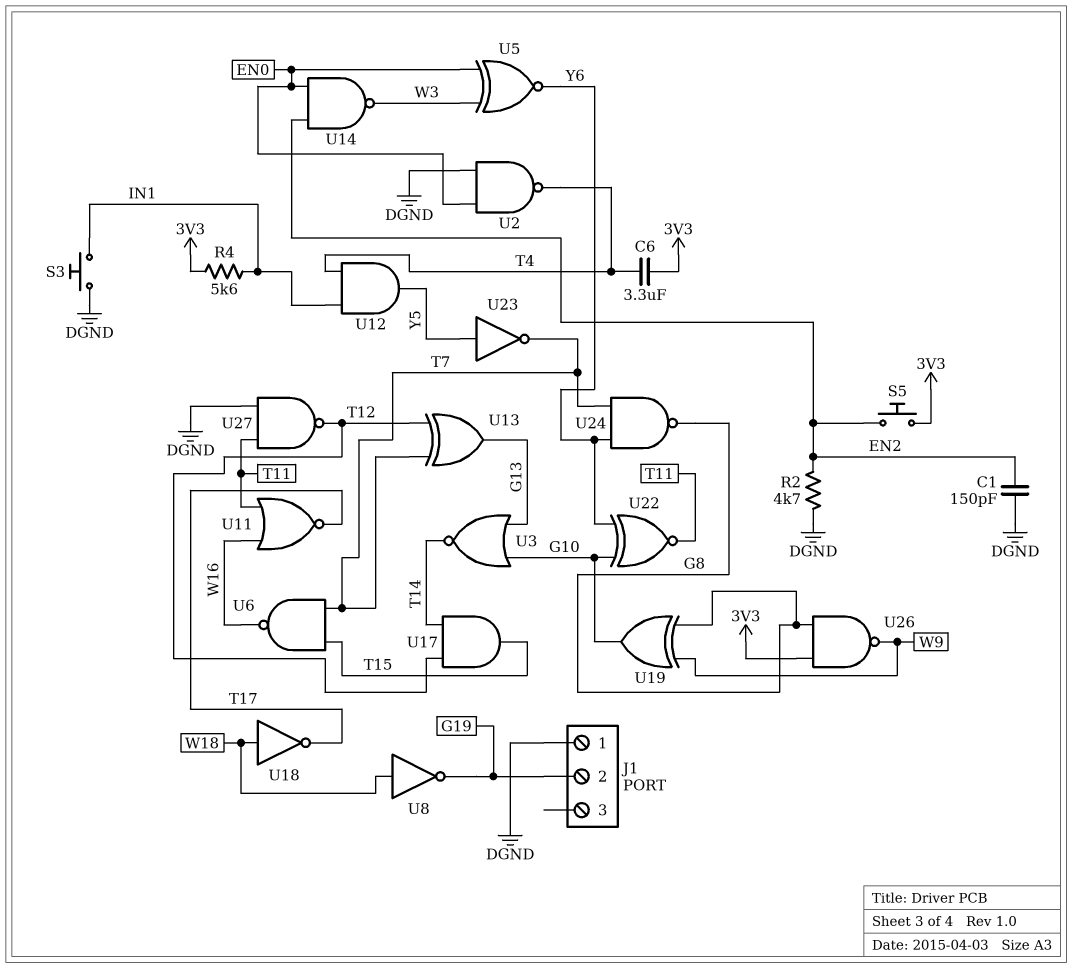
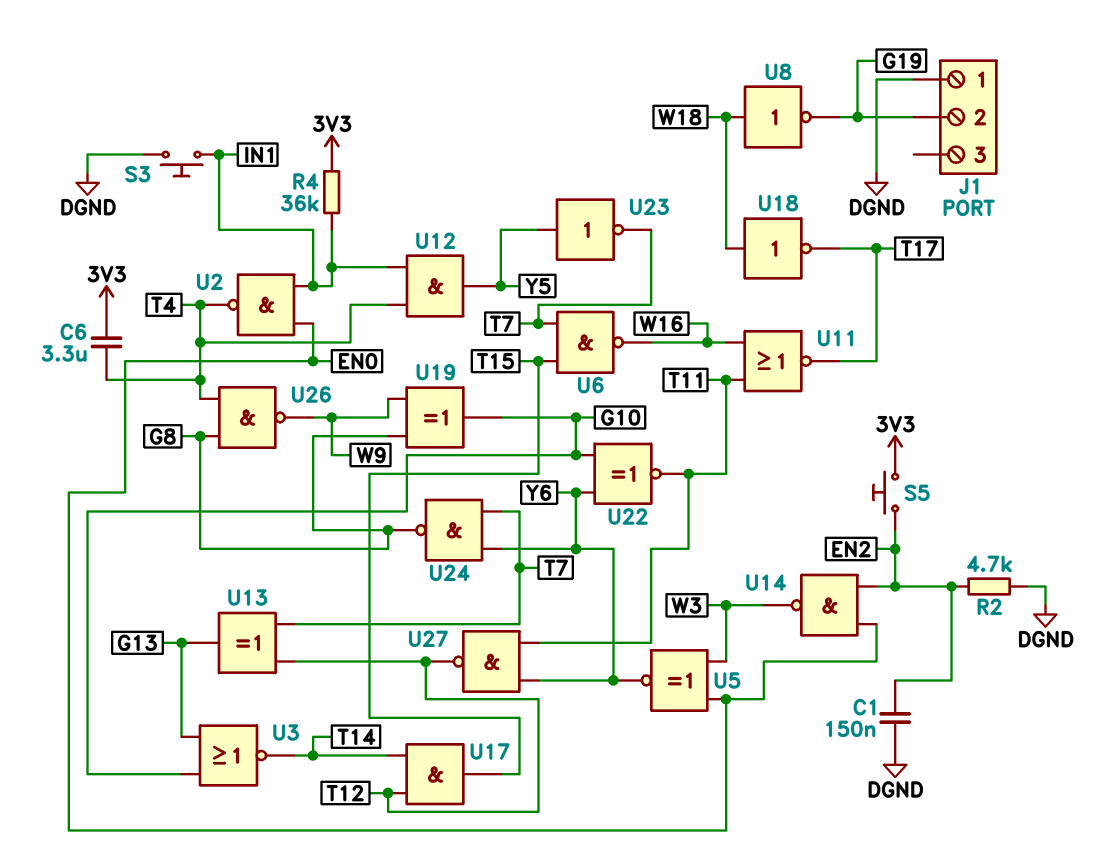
C1: 150pF (DGND, EN2) -> 150nF (DGND, EN2)
R4: 5.6k (3V3, IN1) -> 36k (3V3, IN1)
U2: NAND (in DGND, in EN0, out T4) -> NAND (in EN0, in IN1, out T4)
U26: NAND (in 3V3, in G8, out W9) -> NAND (in G8, in T4, out W9)
U27: NAND (in DGND, in T11, out T12) -> NAND (in T11, in Y6, out T12)

